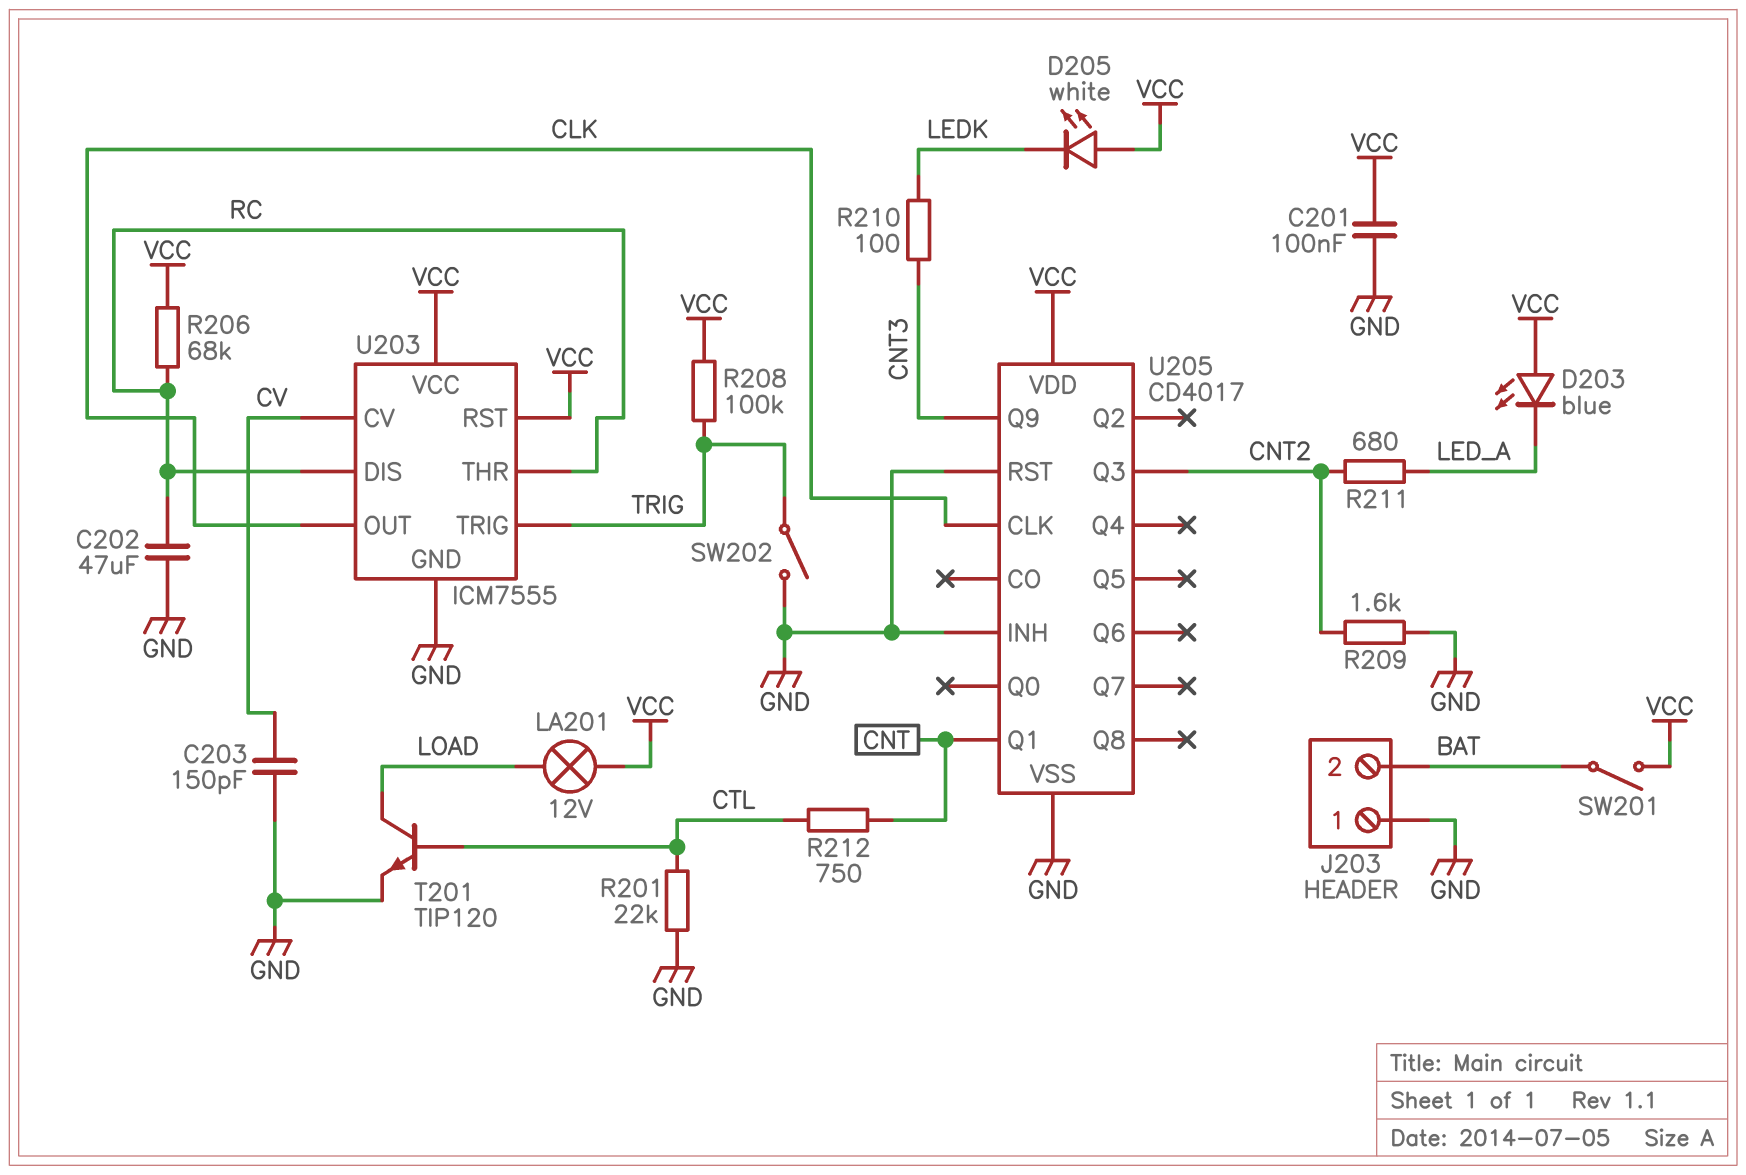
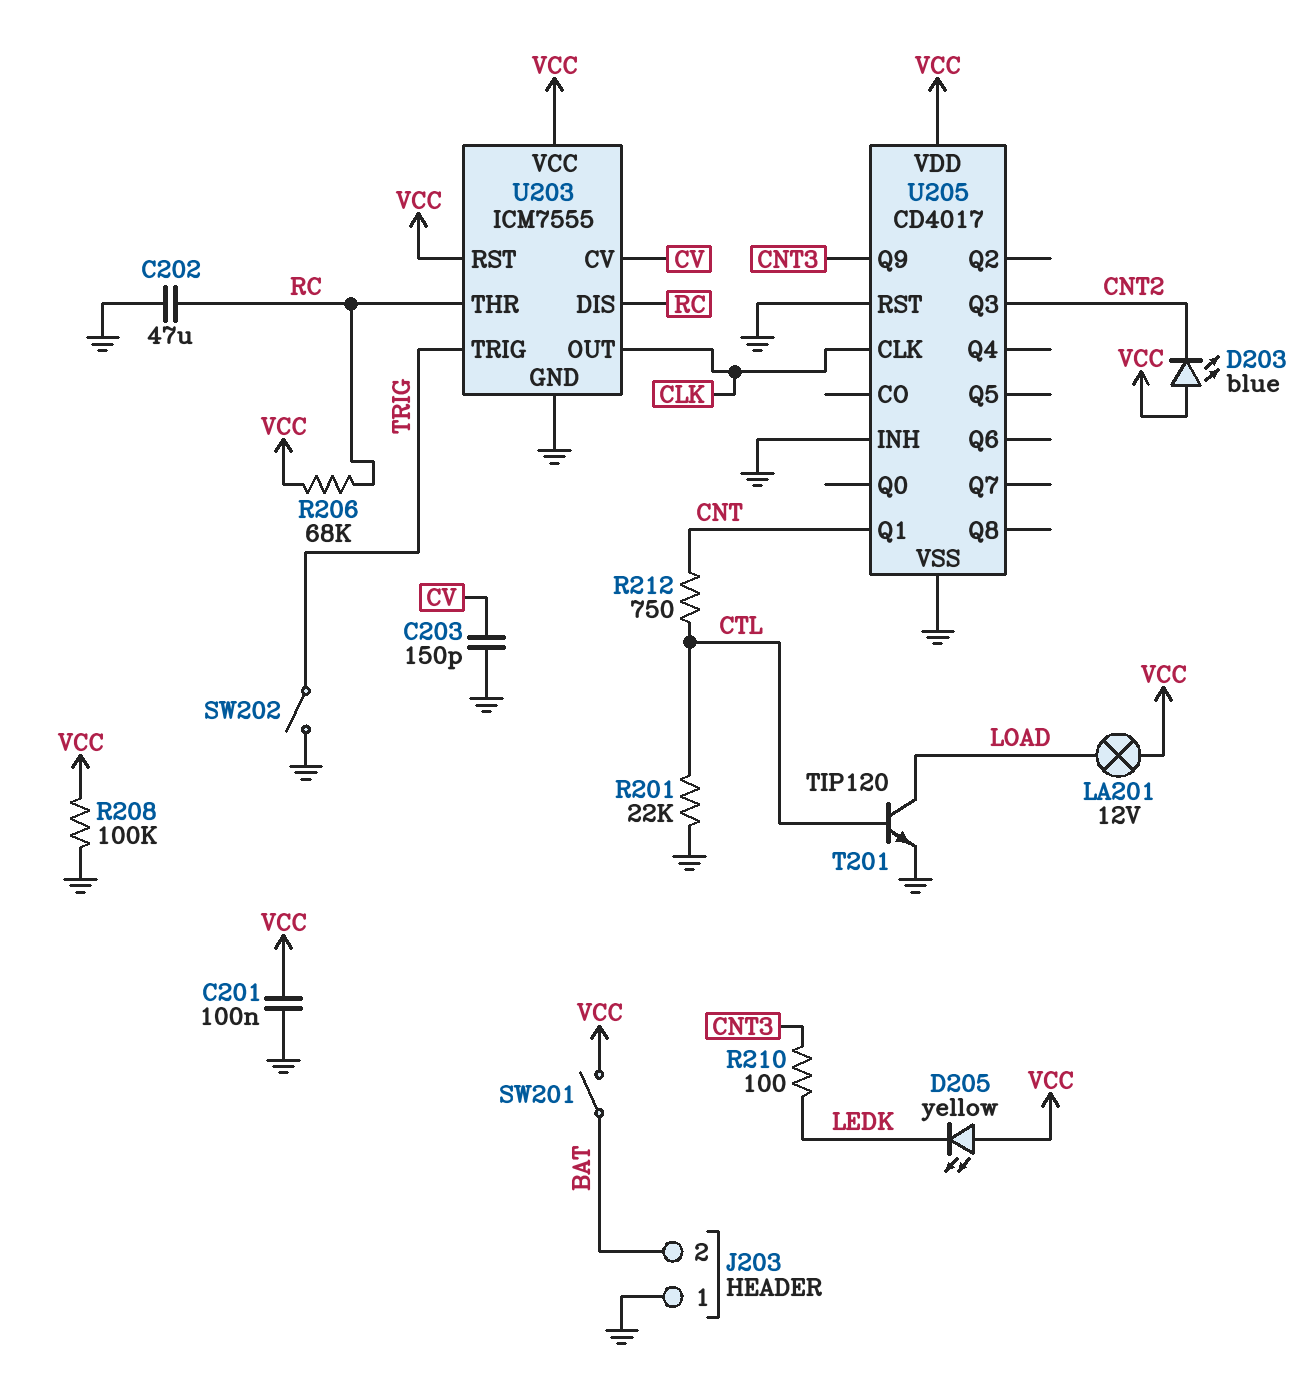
D203: LED blue (A VCC, K LED_A) -> LED blue (A VCC, K CNT2)
D205: LED white (A VCC, K LEDK) -> LED yellow (A VCC, K LEDK)
R208: 100k (TRIG, VCC) -> 100k (GND, VCC)
R209: 1.6k (CNT2, GND) -> none
R211: 680 (CNT2, LED_A) -> none

